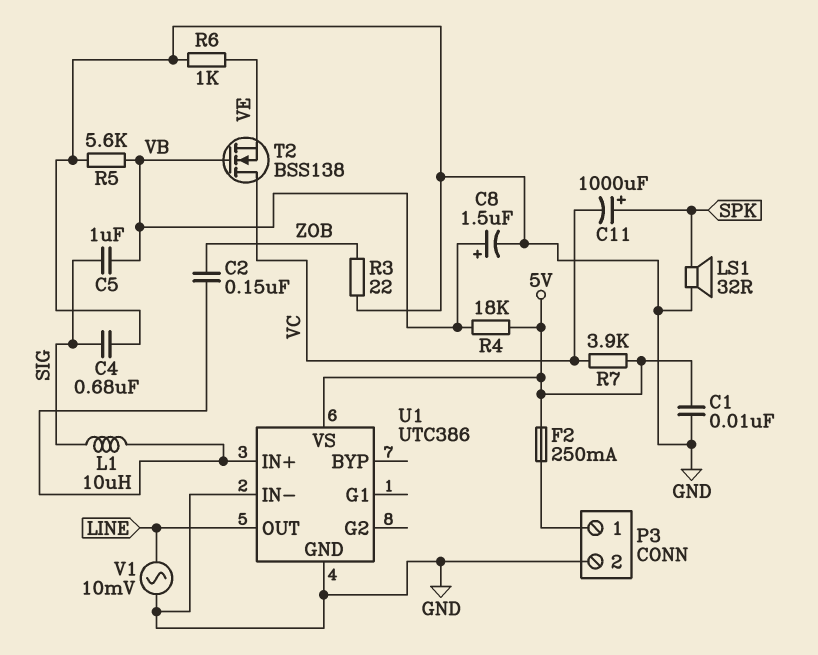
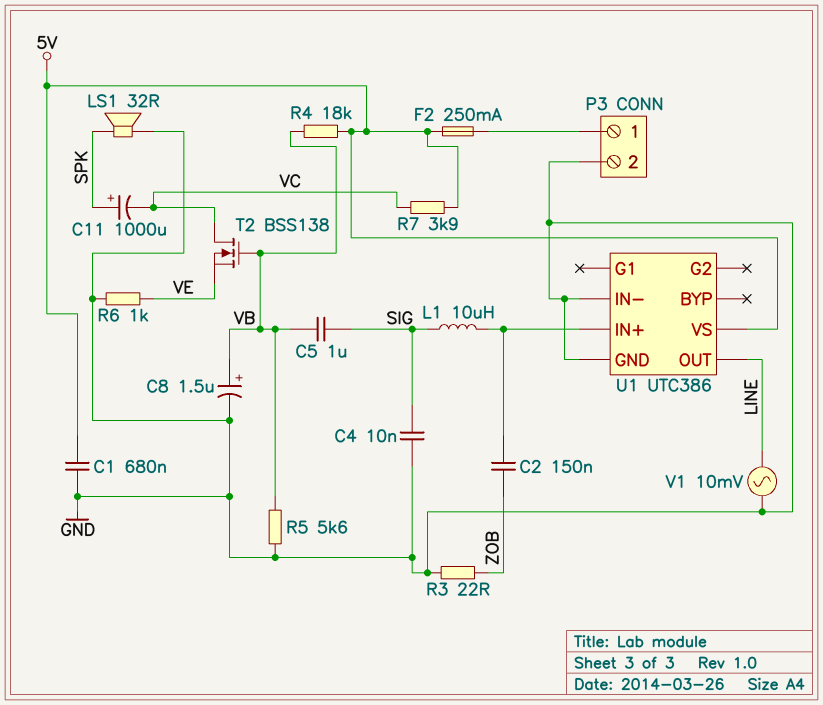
C1: 10nF (5V, GND) -> 680nF (5V, GND)
C4: 680nF (GND, SIG) -> 10nF (GND, SIG)

